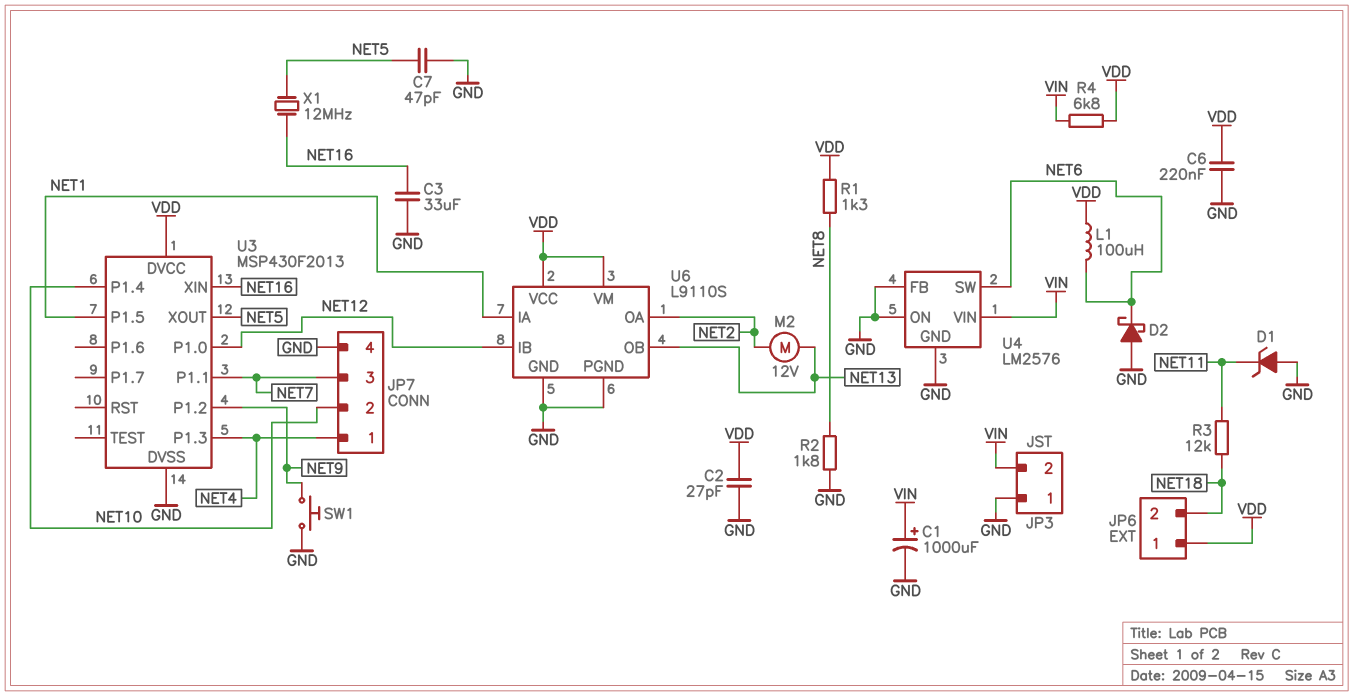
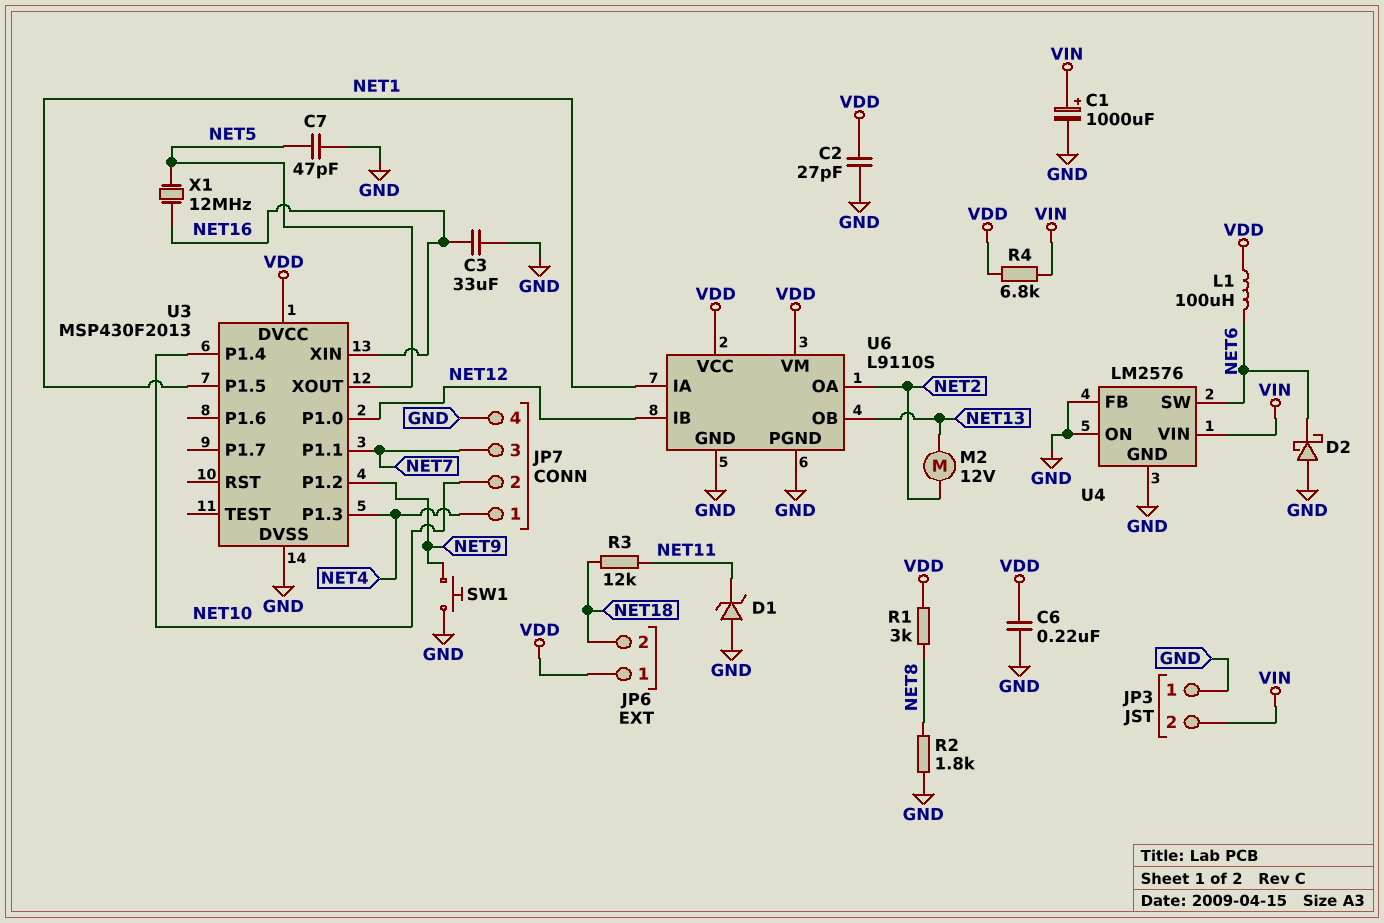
R1: 1.3k (NET8, VDD) -> 3k (NET8, VDD)

